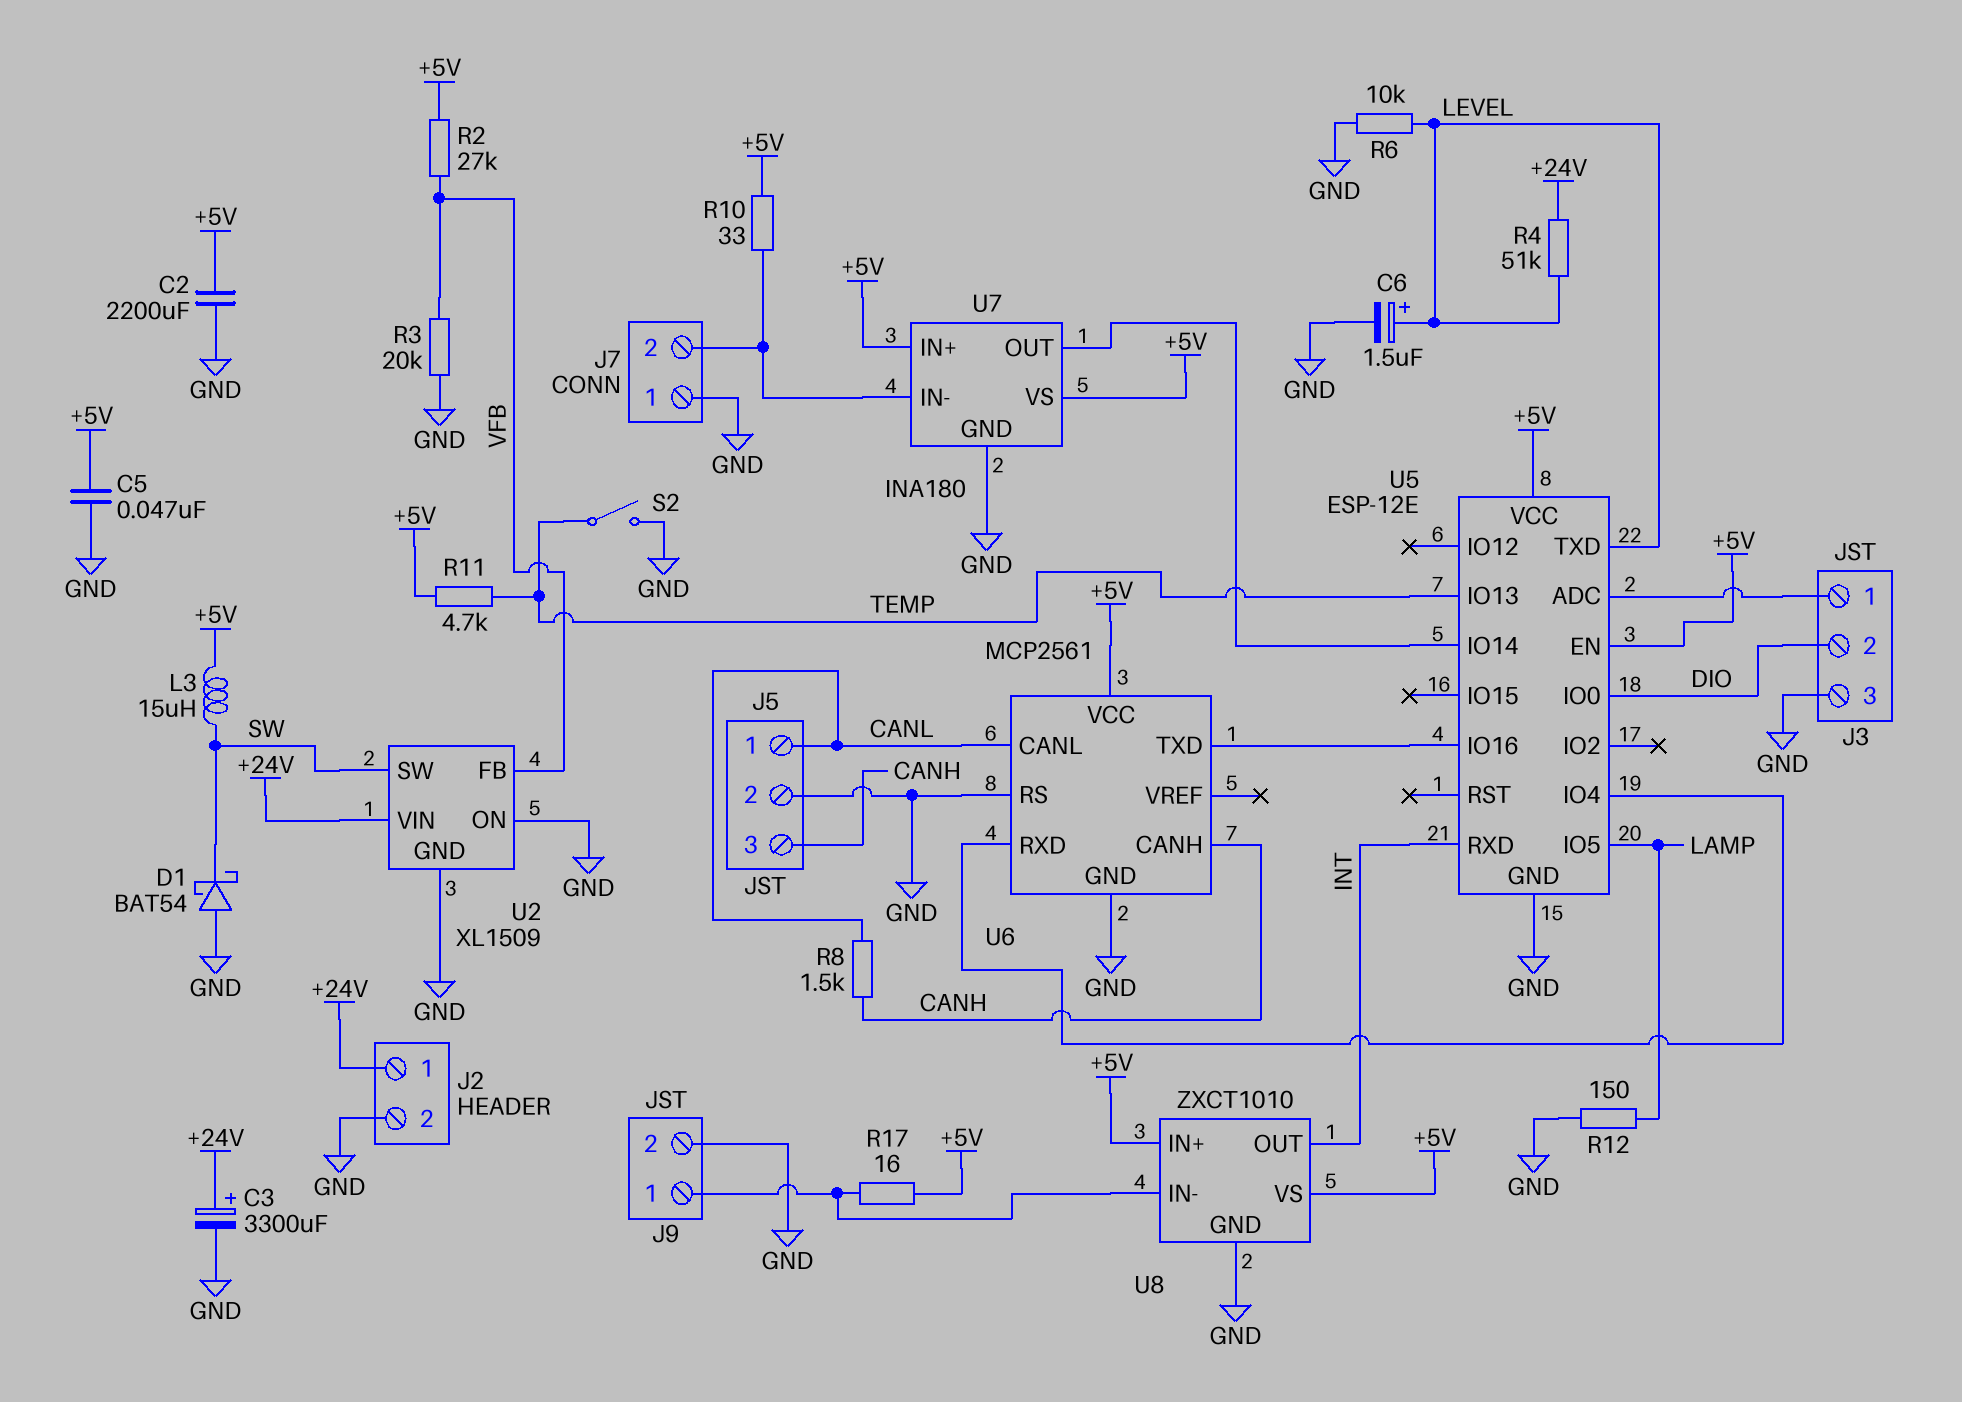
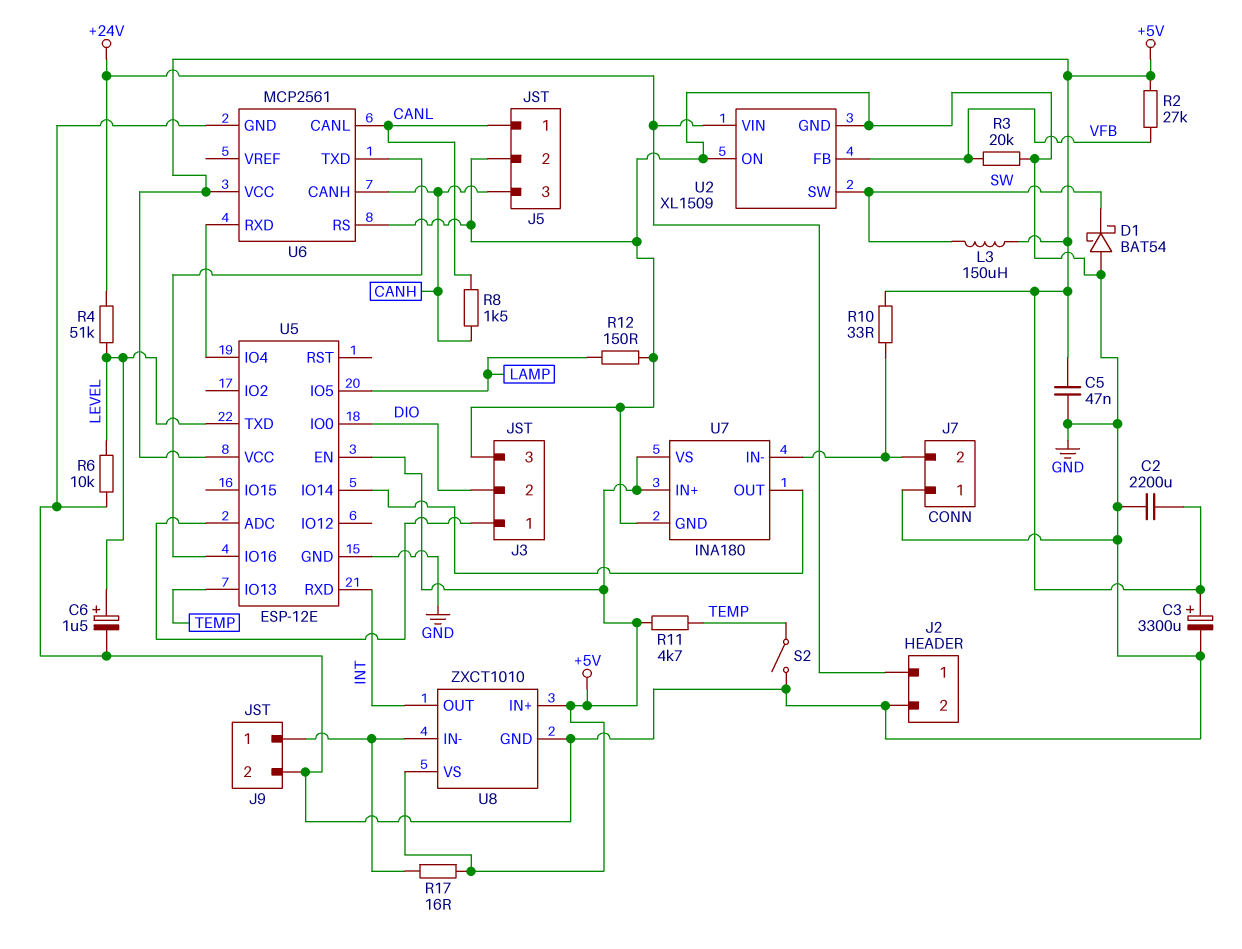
C3: 3300uF (plus +24V, minus GND) -> 3300uF (plus +5V, minus GND)
L3: 15uH (+5V, SW) -> 150uH (+5V, SW)

